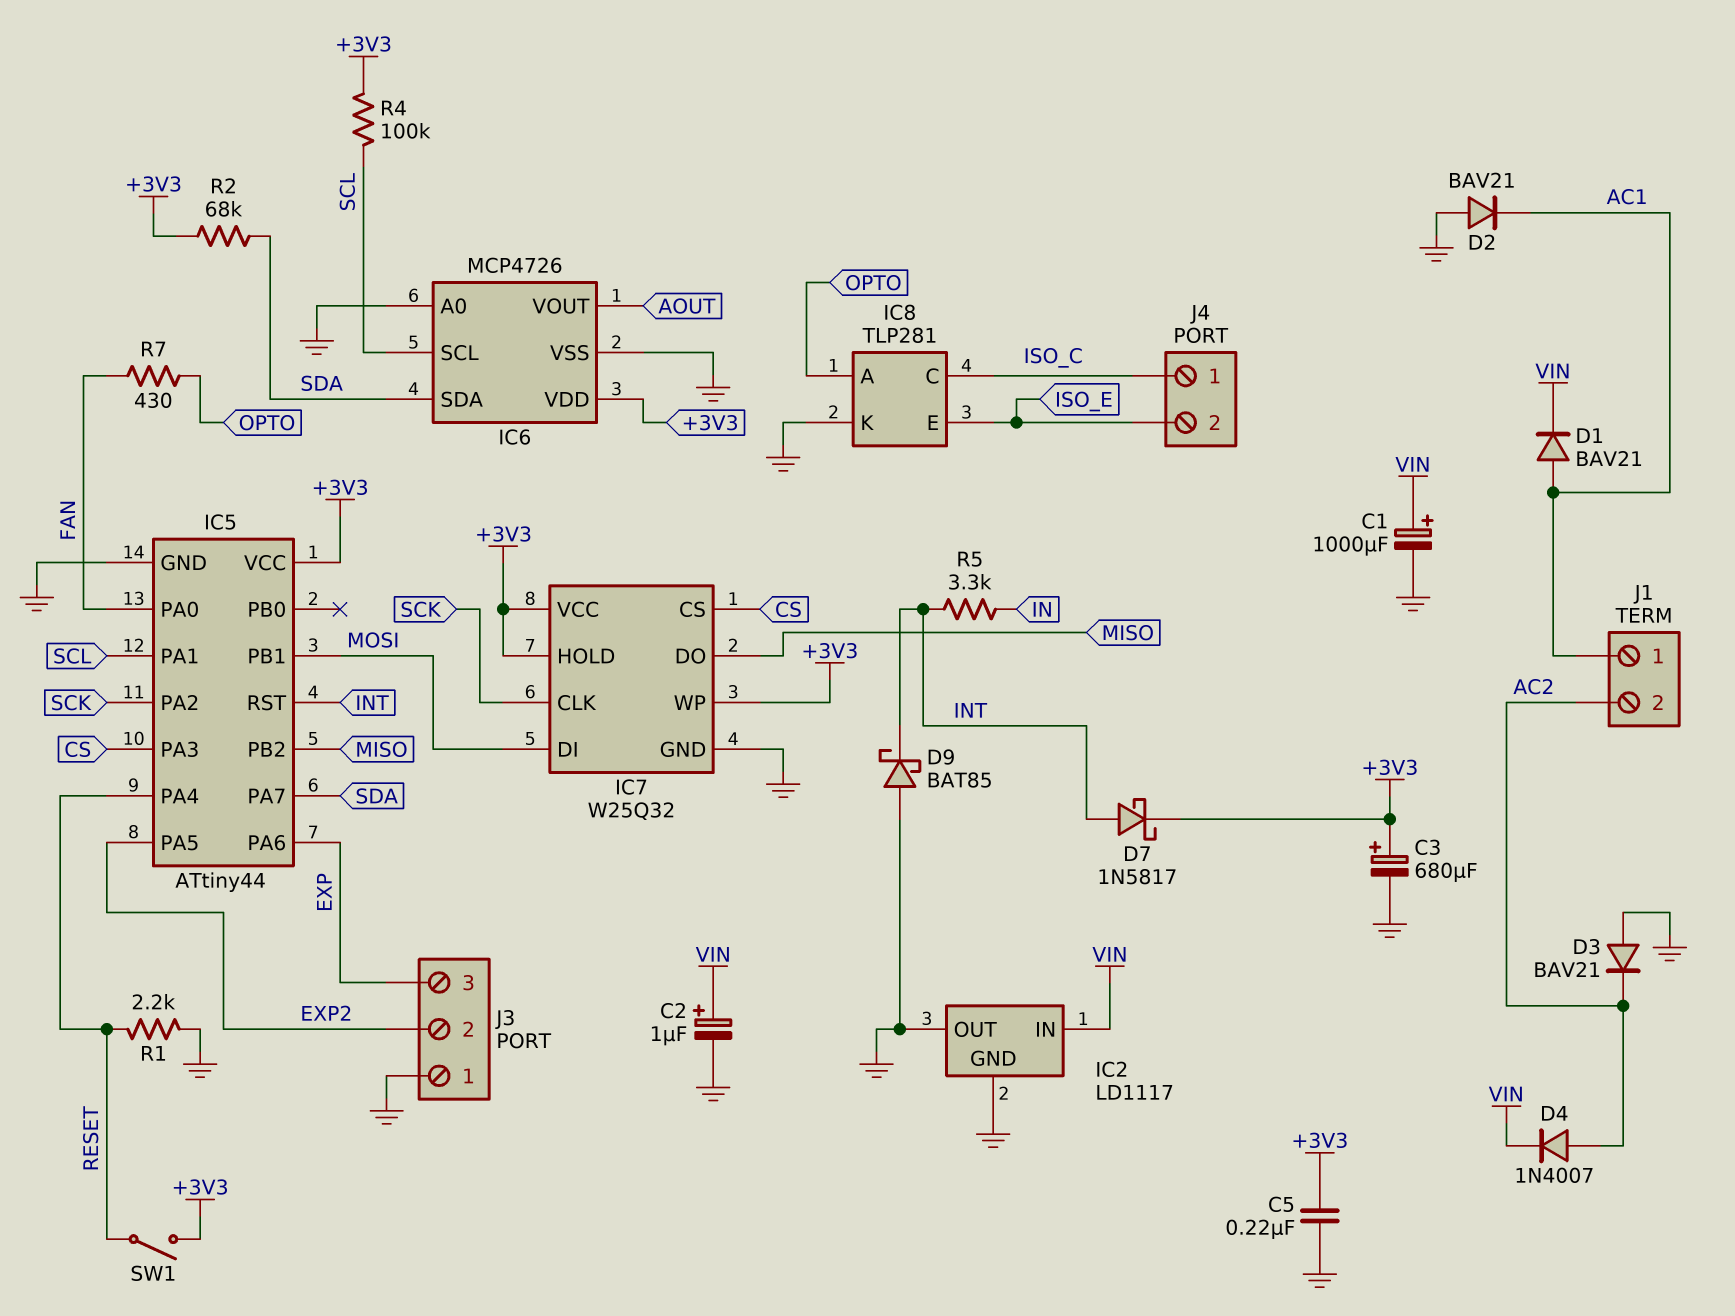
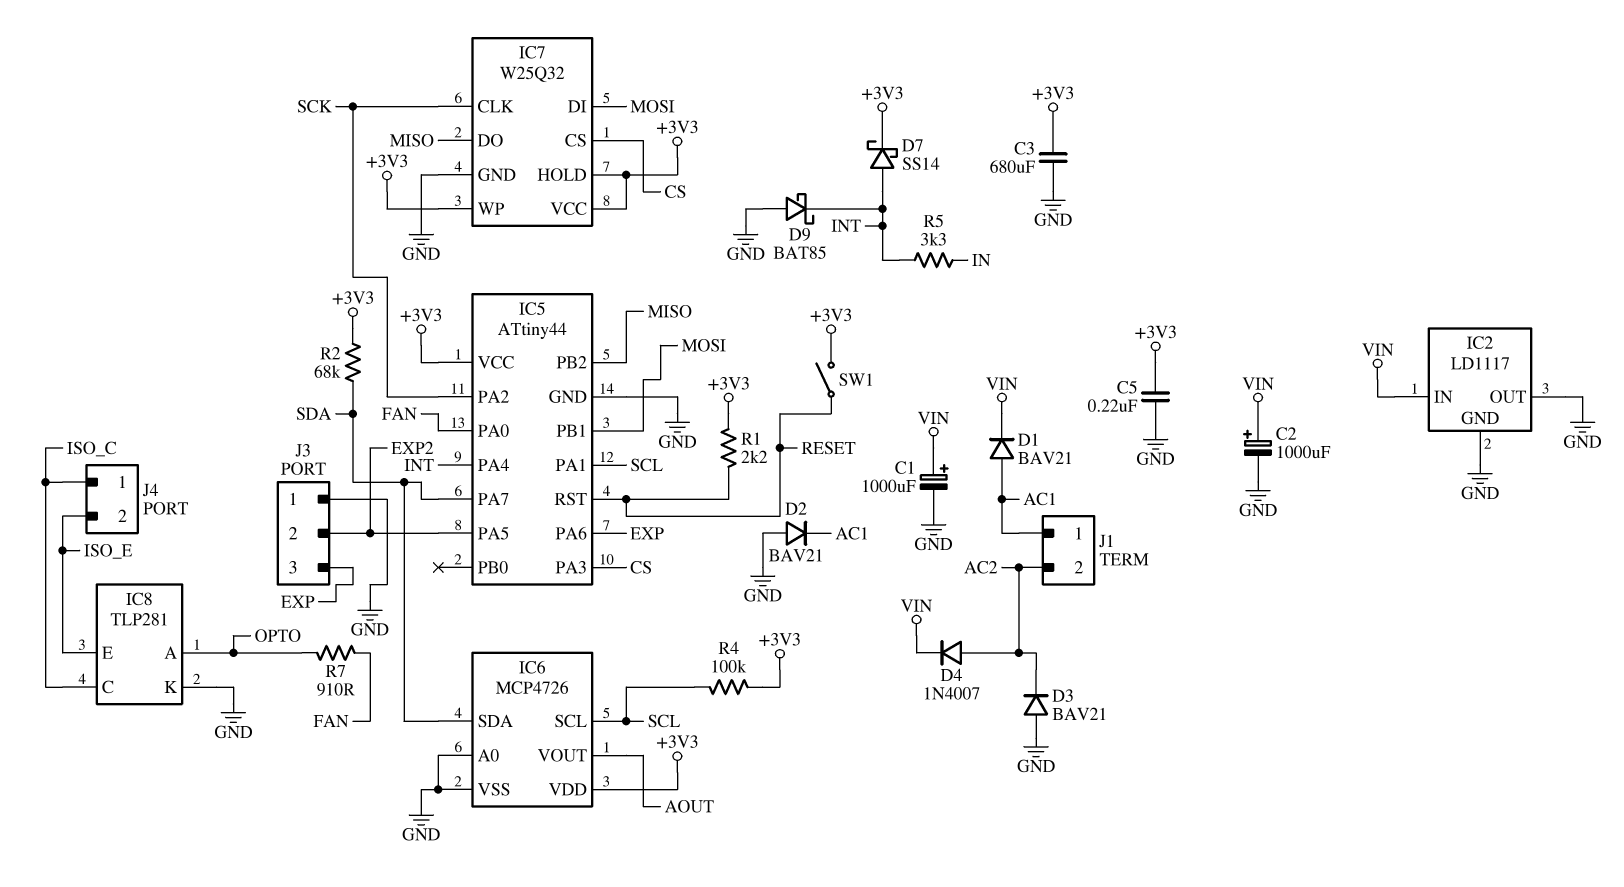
C2: 1uF (plus VIN, minus GND) -> 1000uF (plus VIN, minus GND)
C3: 680uF (plus +3V3, minus GND) -> 680uF (+3V3, GND)
D7: schottky 1N5817 (A INT, K +3V3) -> schottky SS14 (A INT, K +3V3)
IC5 pin PA4: RESET -> INT
IC5 pin RST: INT -> RESET
R1: 2.2k (GND, RESET) -> 2.2k (+3V3, RESET)
R7: 430 (FAN, OPTO) -> 910 (FAN, OPTO)

